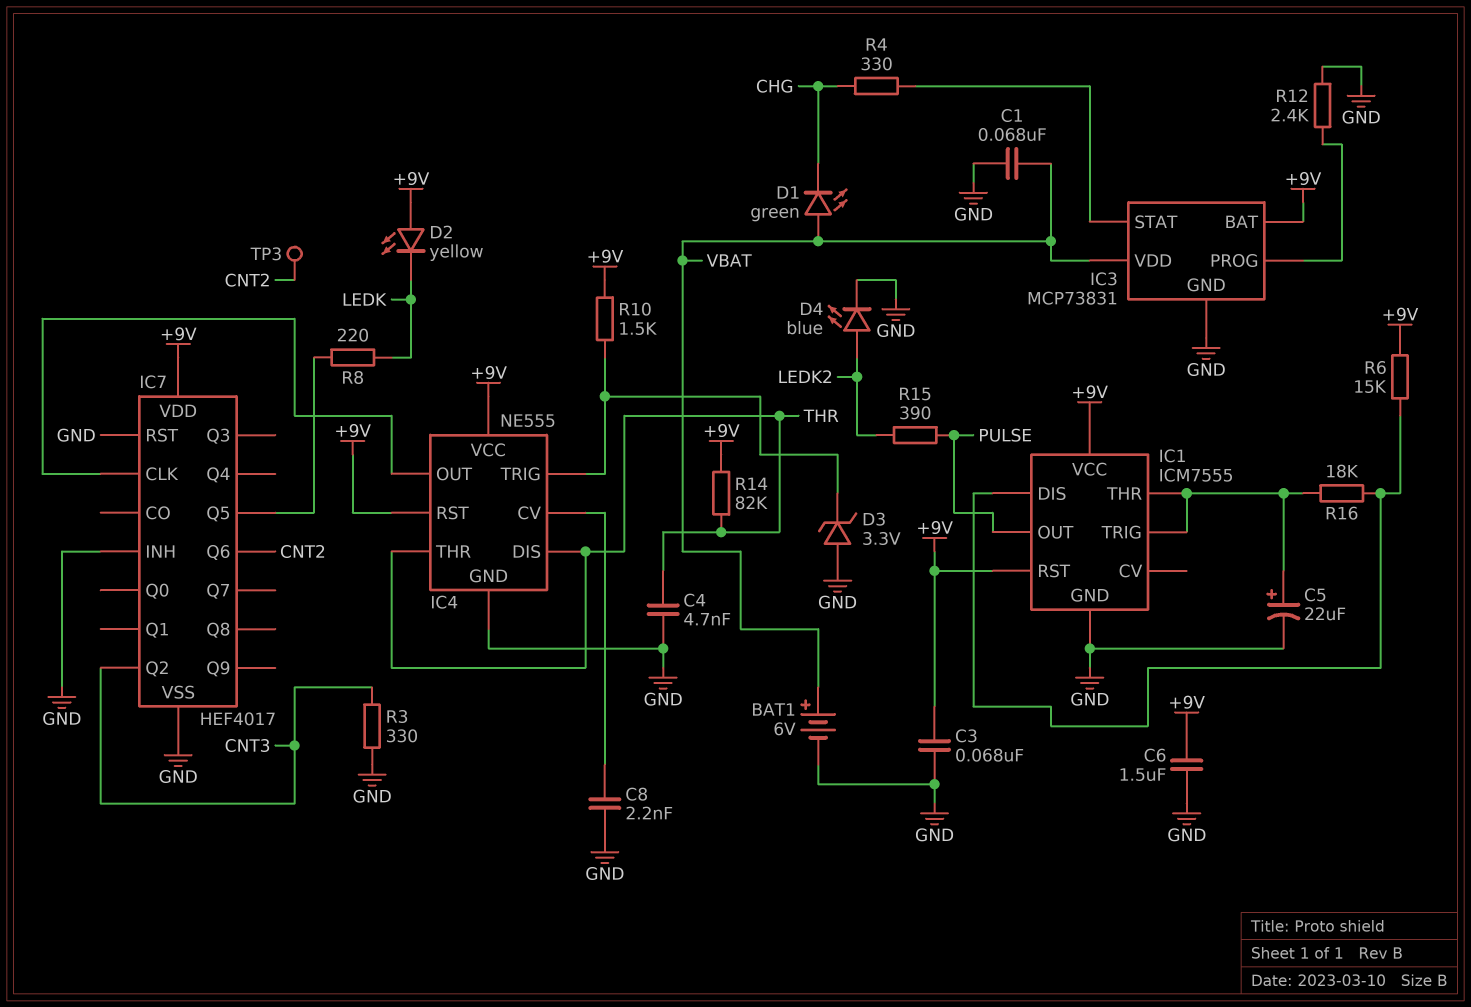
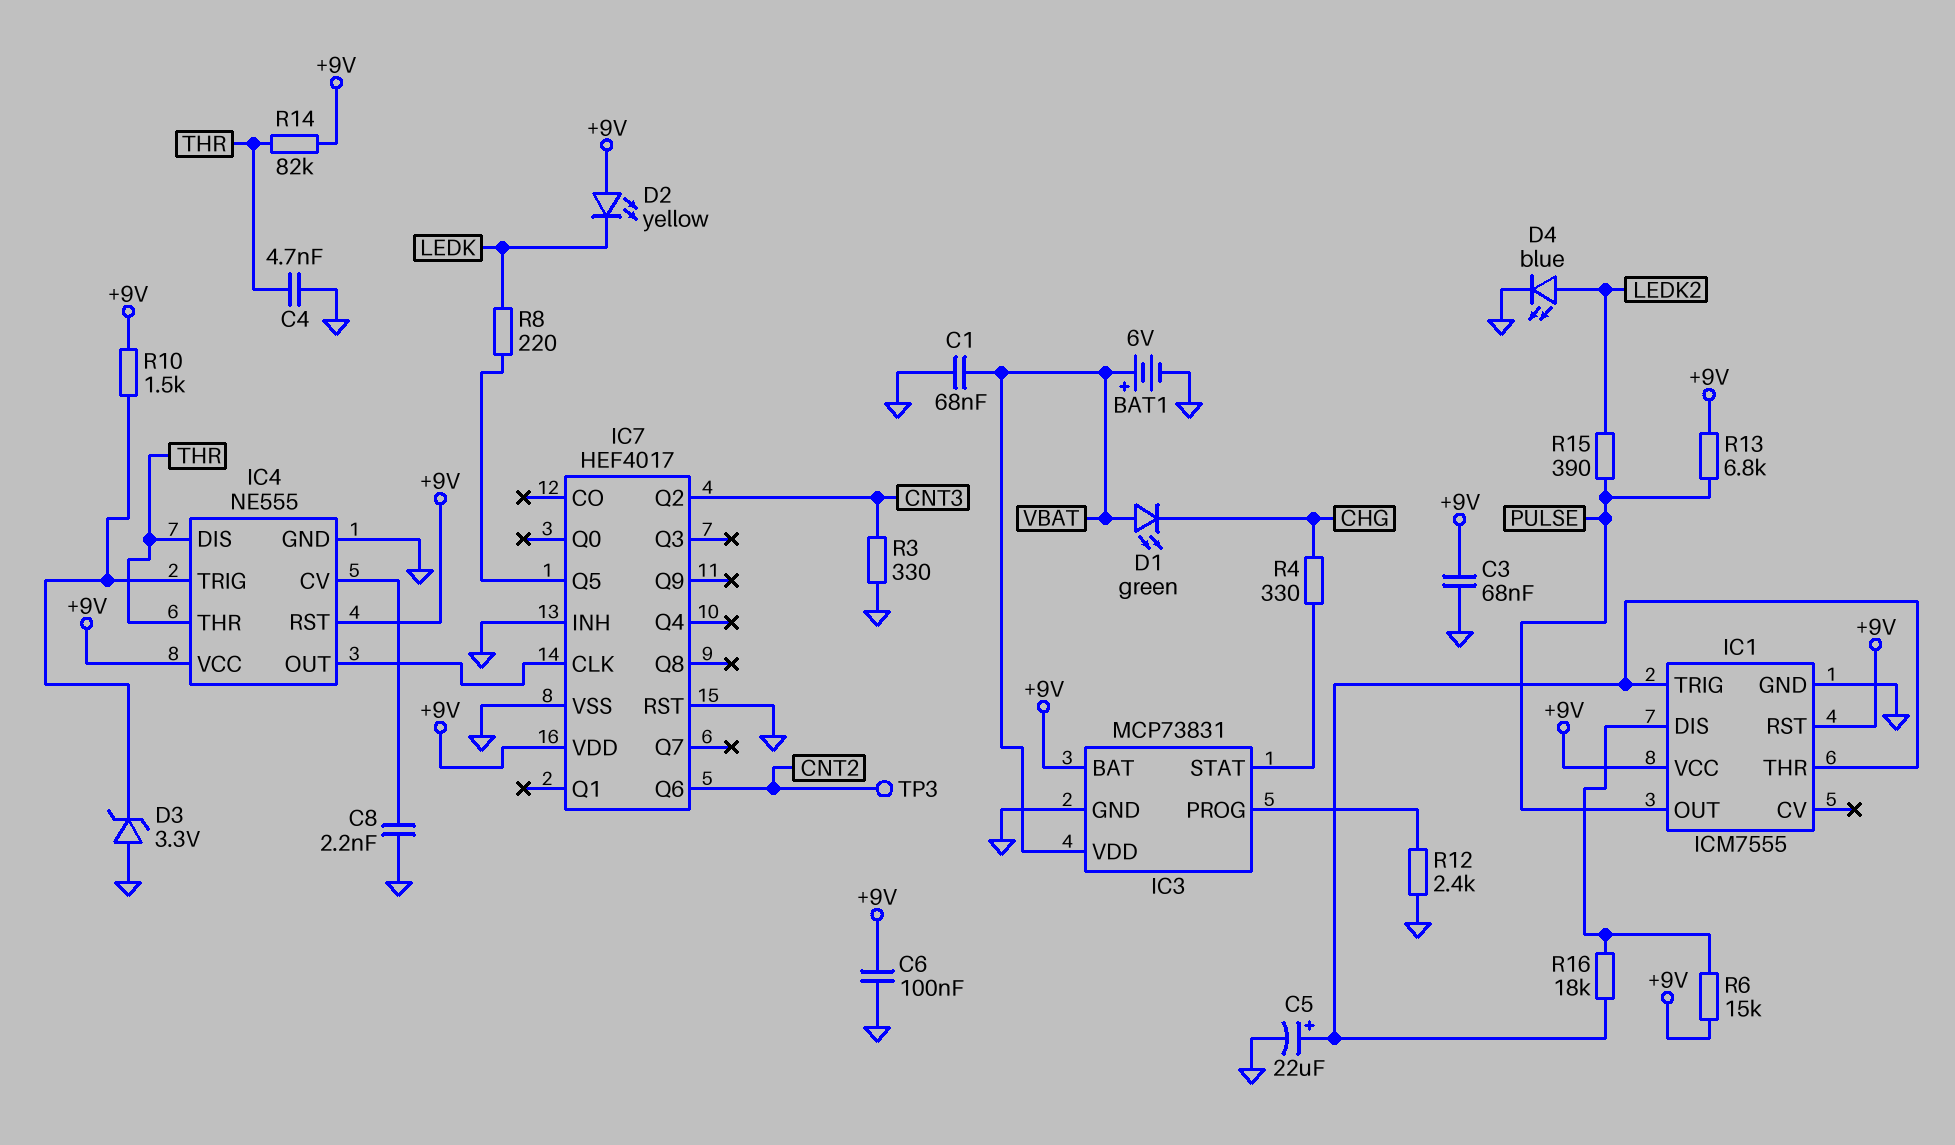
C6: 1.5uF (+9V, GND) -> 100nF (+9V, GND)
R13: none -> 6.8k (+9V, PULSE)

